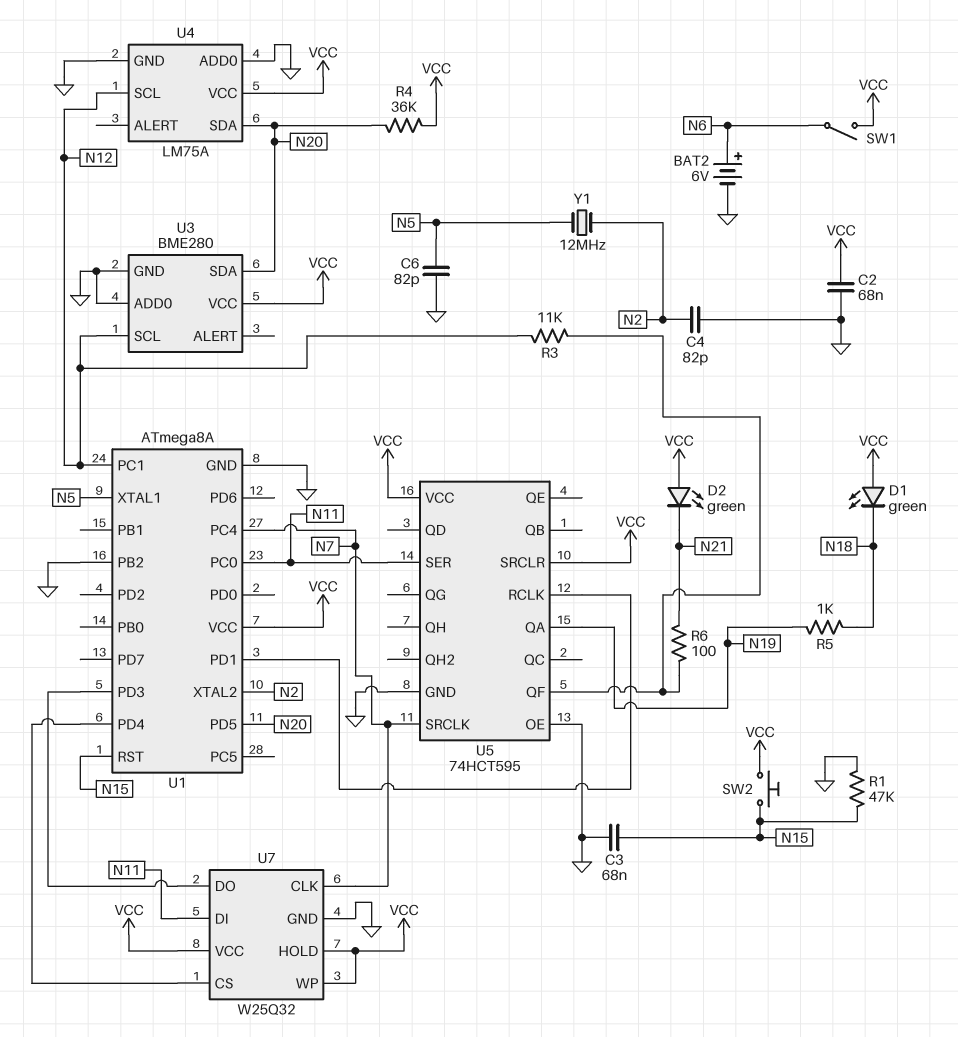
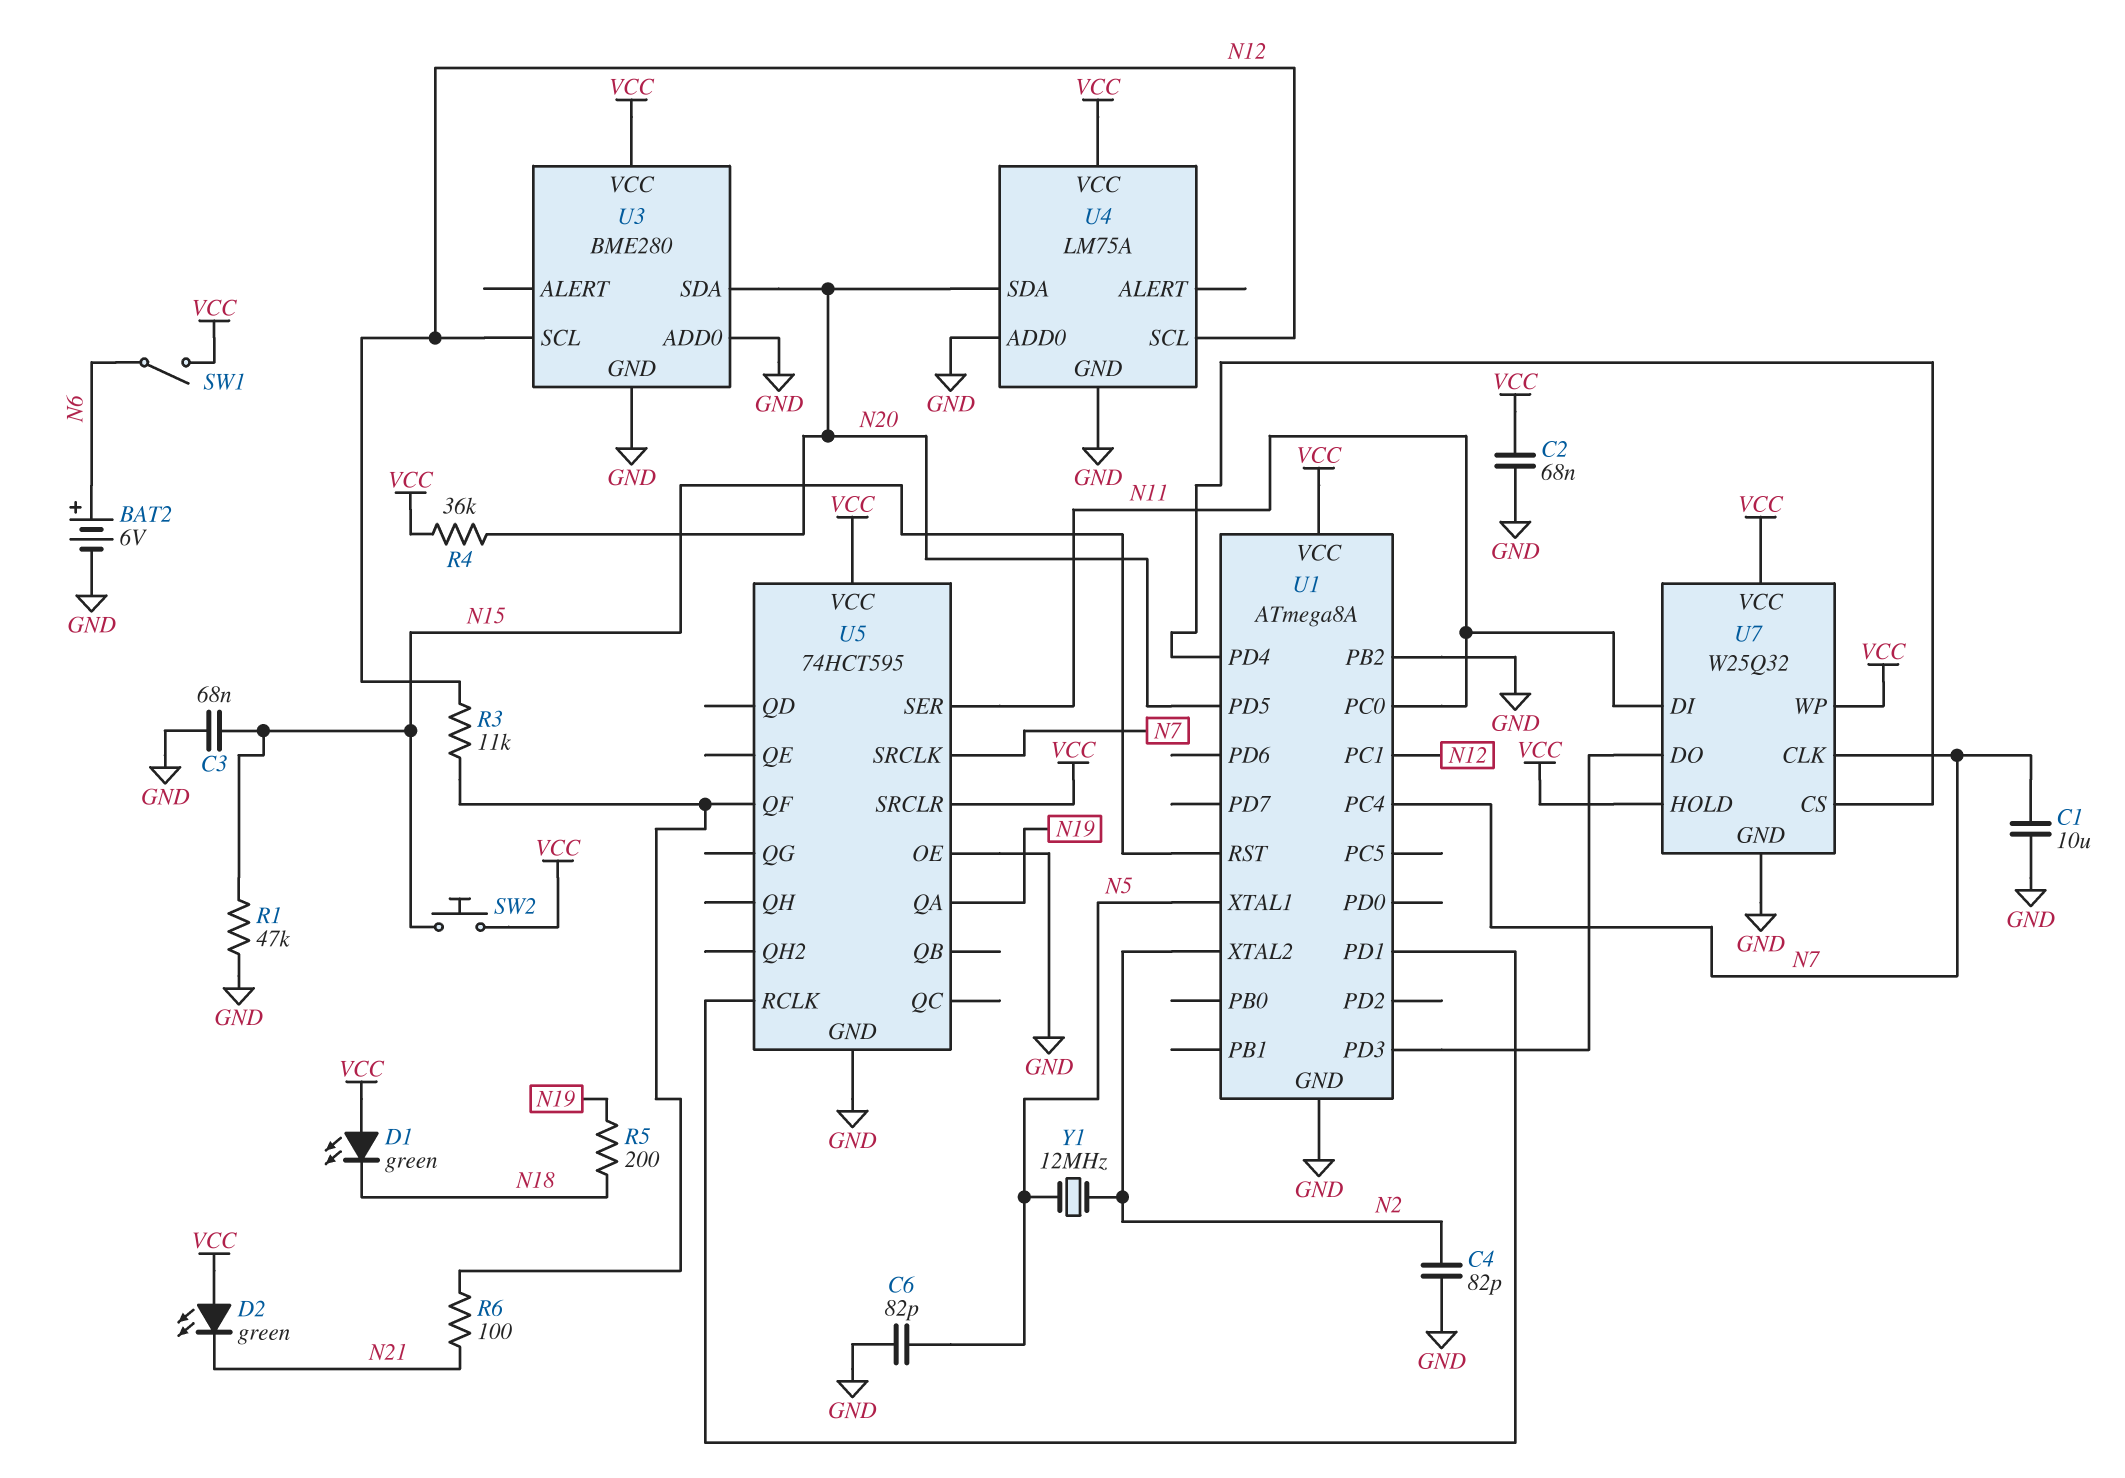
C1: none -> 10uF (GND, N7)
R5: 1k (N18, N19) -> 200 (N18, N19)

